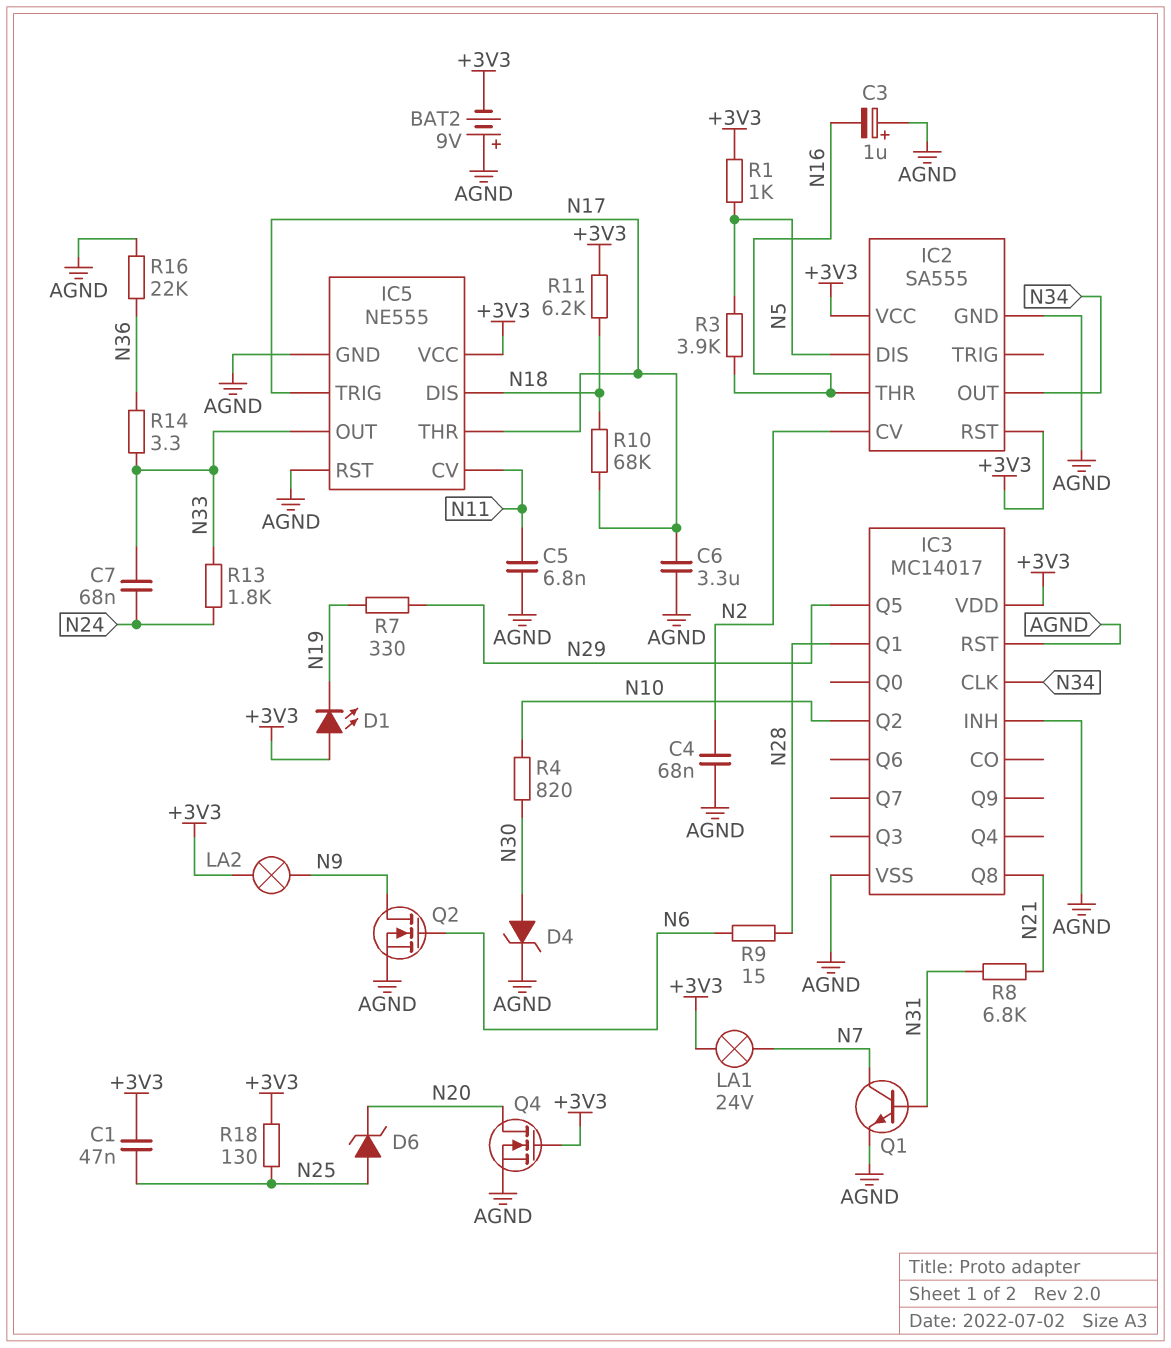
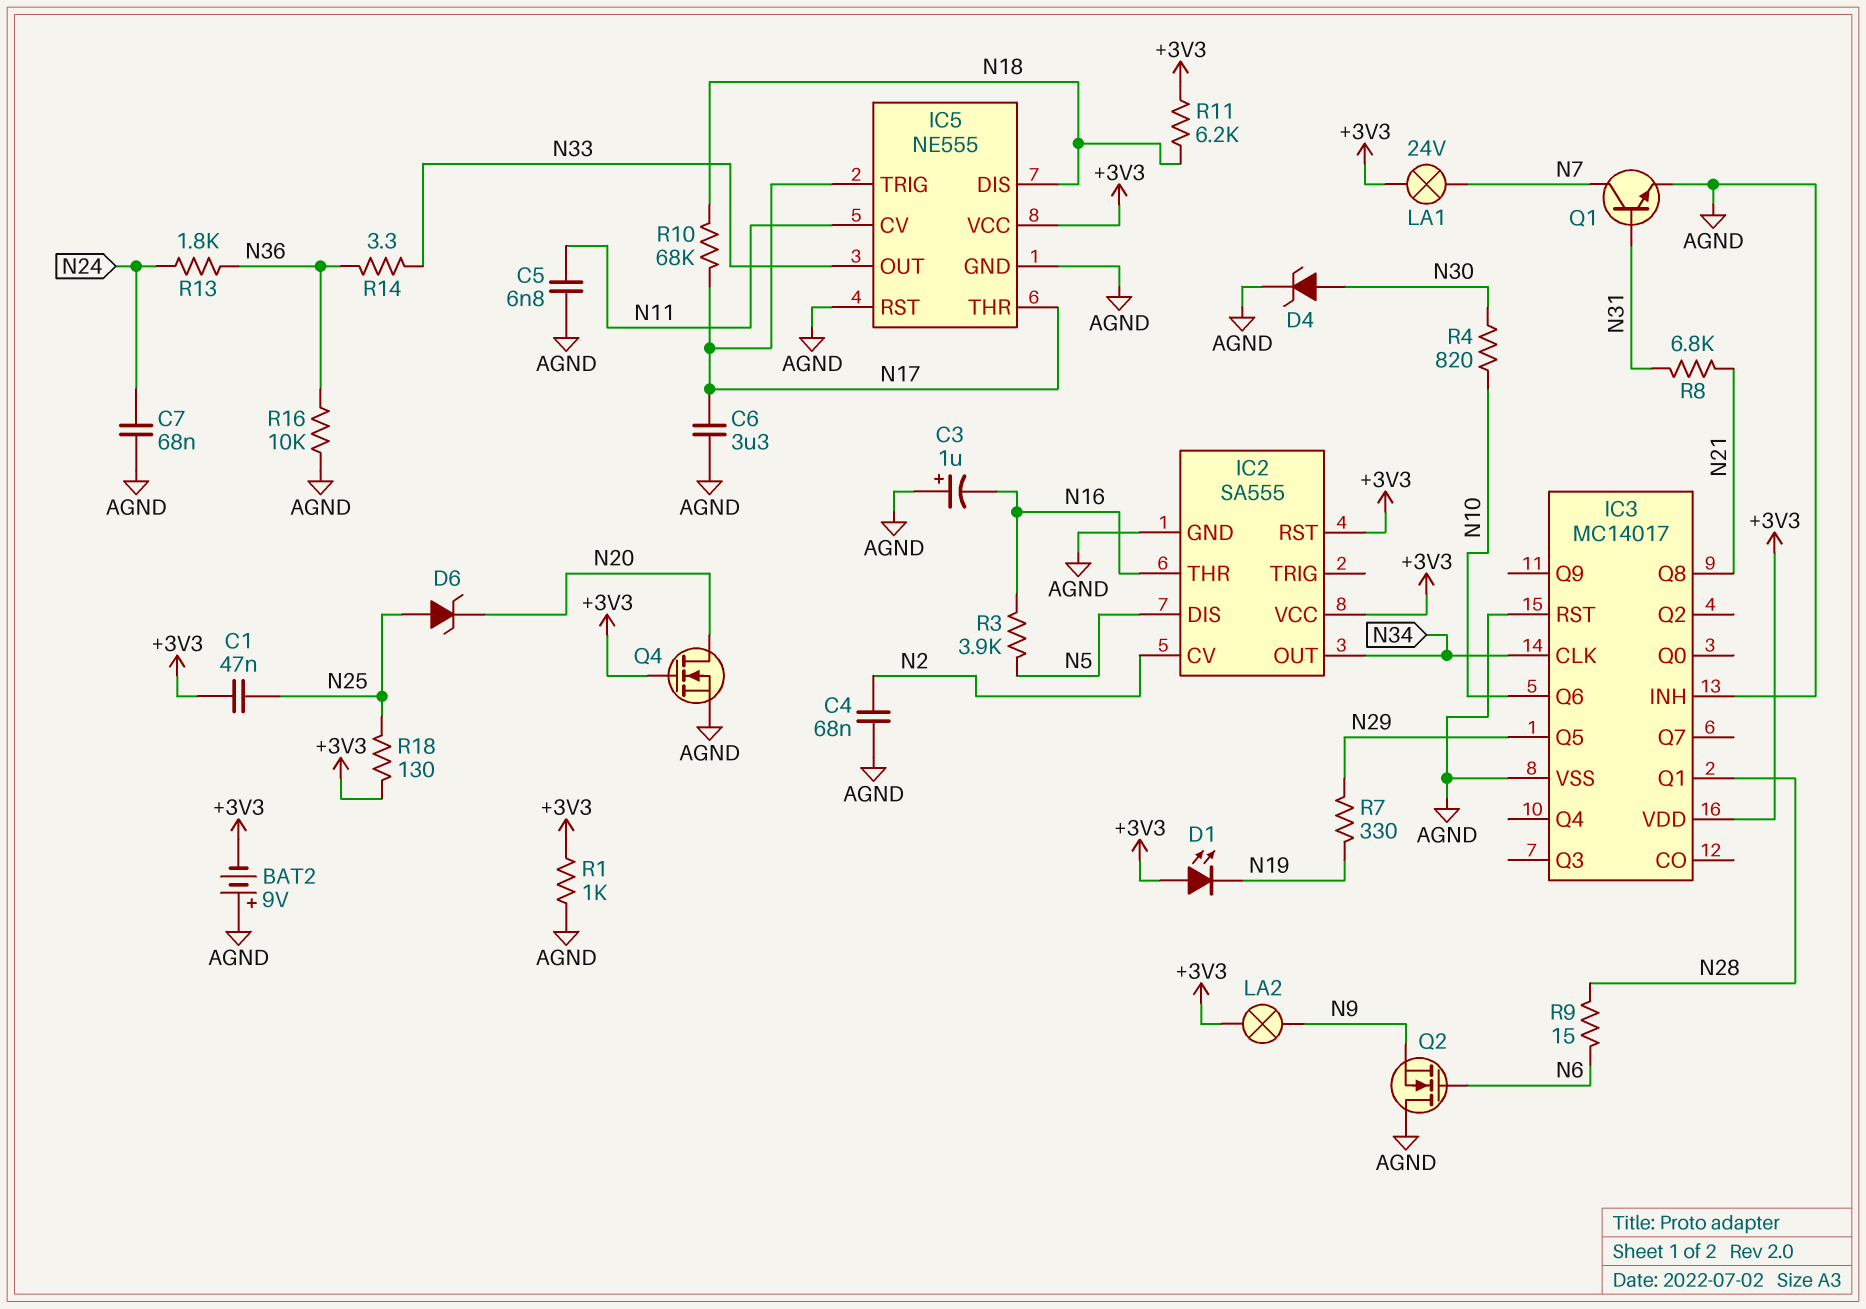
C7: 68nF (N24, N33) -> 68nF (AGND, N24)
IC3 pin Q2: N10 -> none
IC3 pin Q6: none -> N10
Q2: NMOS (G N6, D N9, S AGND) -> NMOS (G N6, D AGND, S N9)
R1: 1k (+3V3, N5) -> 1k (+3V3, AGND)
R13: 1.8k (N24, N33) -> 1.8k (N24, N36)
R16: 22k (AGND, N36) -> 10k (AGND, N36)

